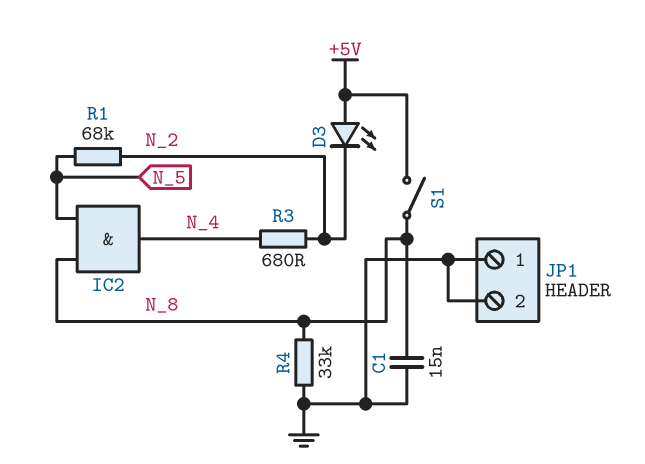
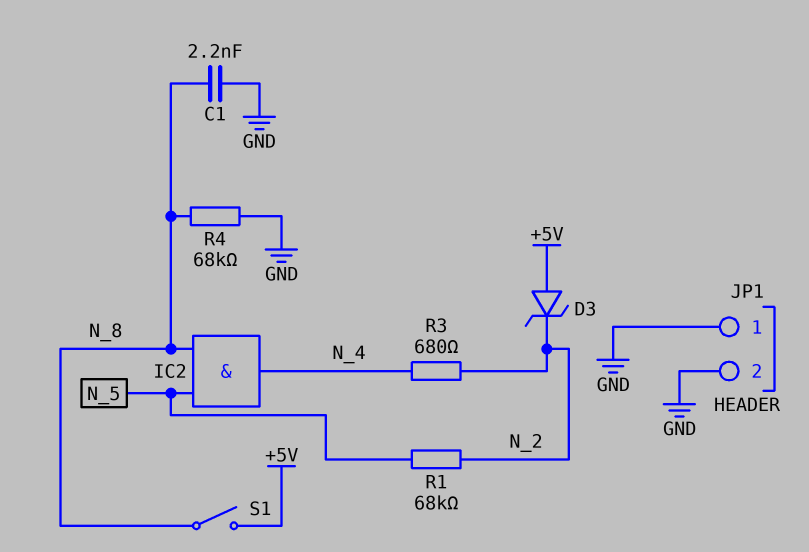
C1: 15nF (GND, N_8) -> 2.2nF (GND, N_8)
D3: LED (A +5V, K N_2) -> zener (A +5V, K N_2)
R4: 33k (GND, N_8) -> 68k (GND, N_8)

